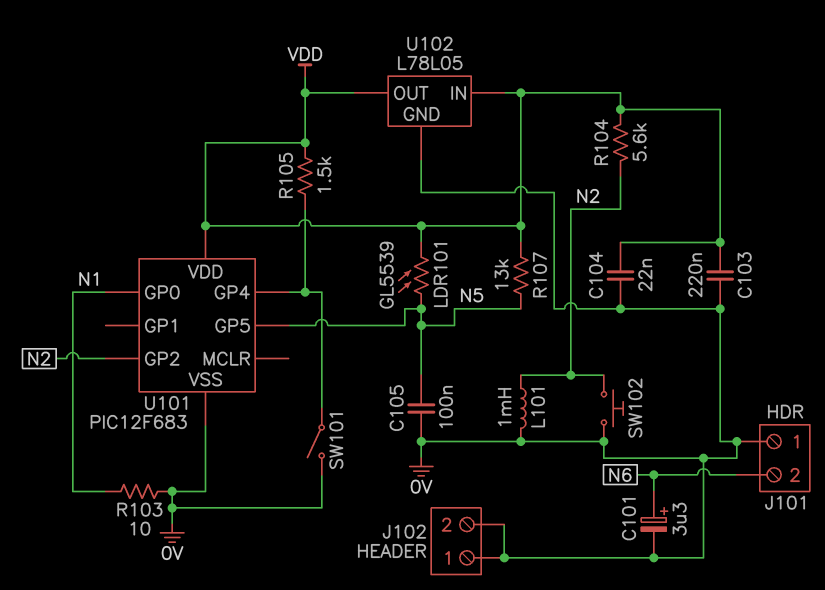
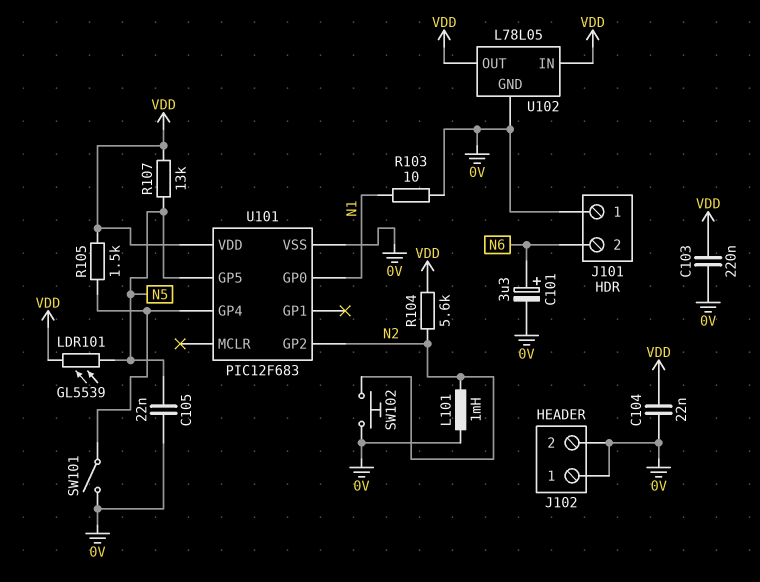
C105: 100nF (0V, N5) -> 22nF (0V, N5)

